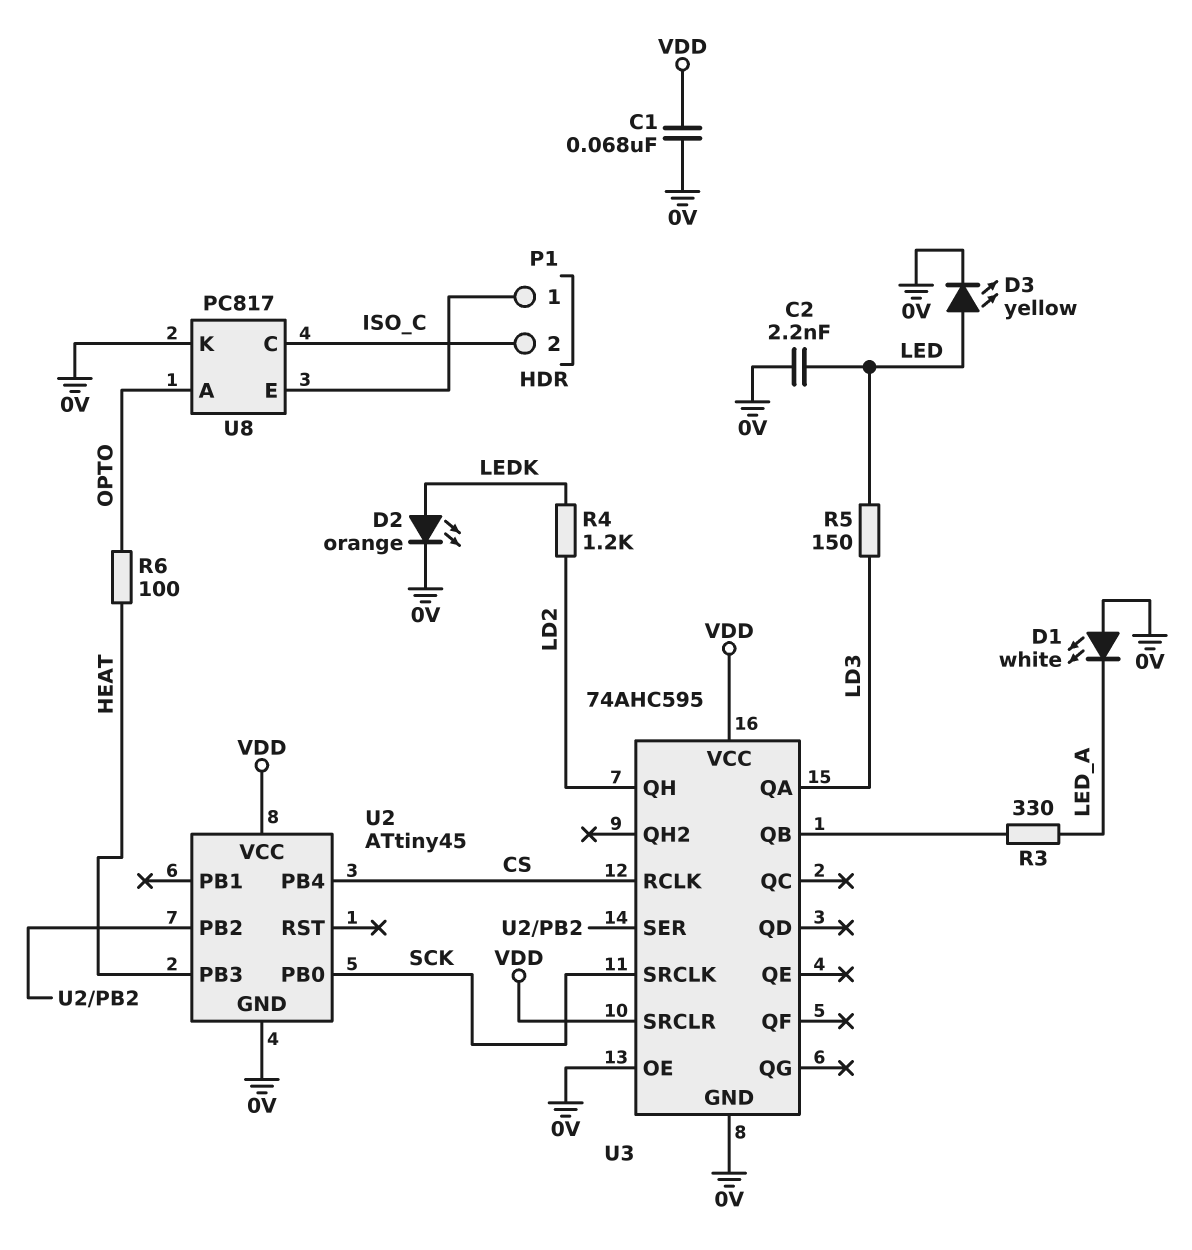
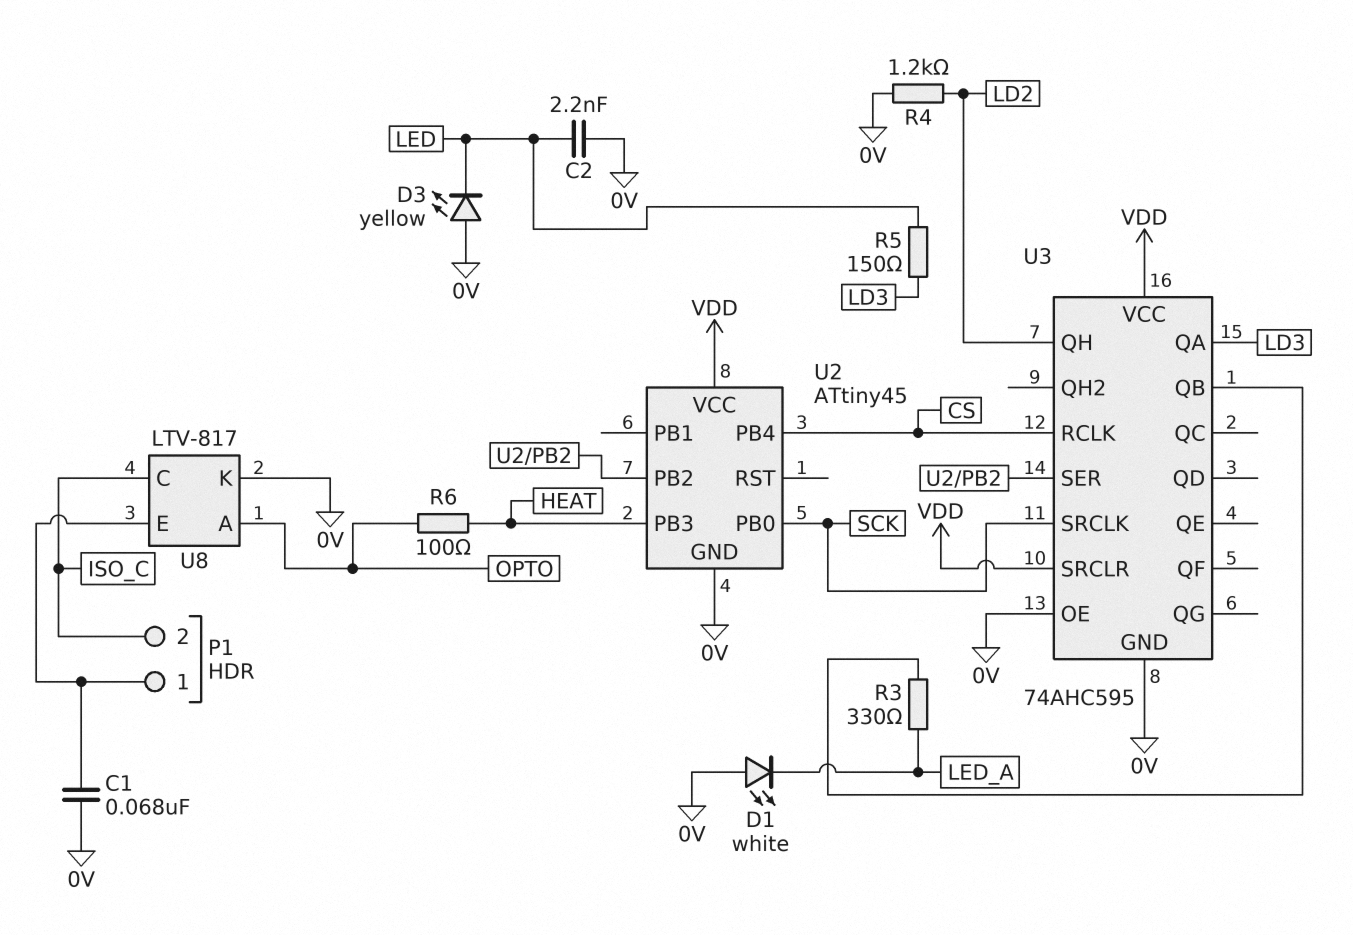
C1: 68nF (0V, VDD) -> 68nF (0V, P1/1)
D2: LED orange (A LEDK, K 0V) -> none
D3: LED yellow (A LED, K 0V) -> LED yellow (A 0V, K LED)
R4: 1.2k (LD2, LEDK) -> 1.2k (0V, LD2)
U8: PC817 -> LTV-817

